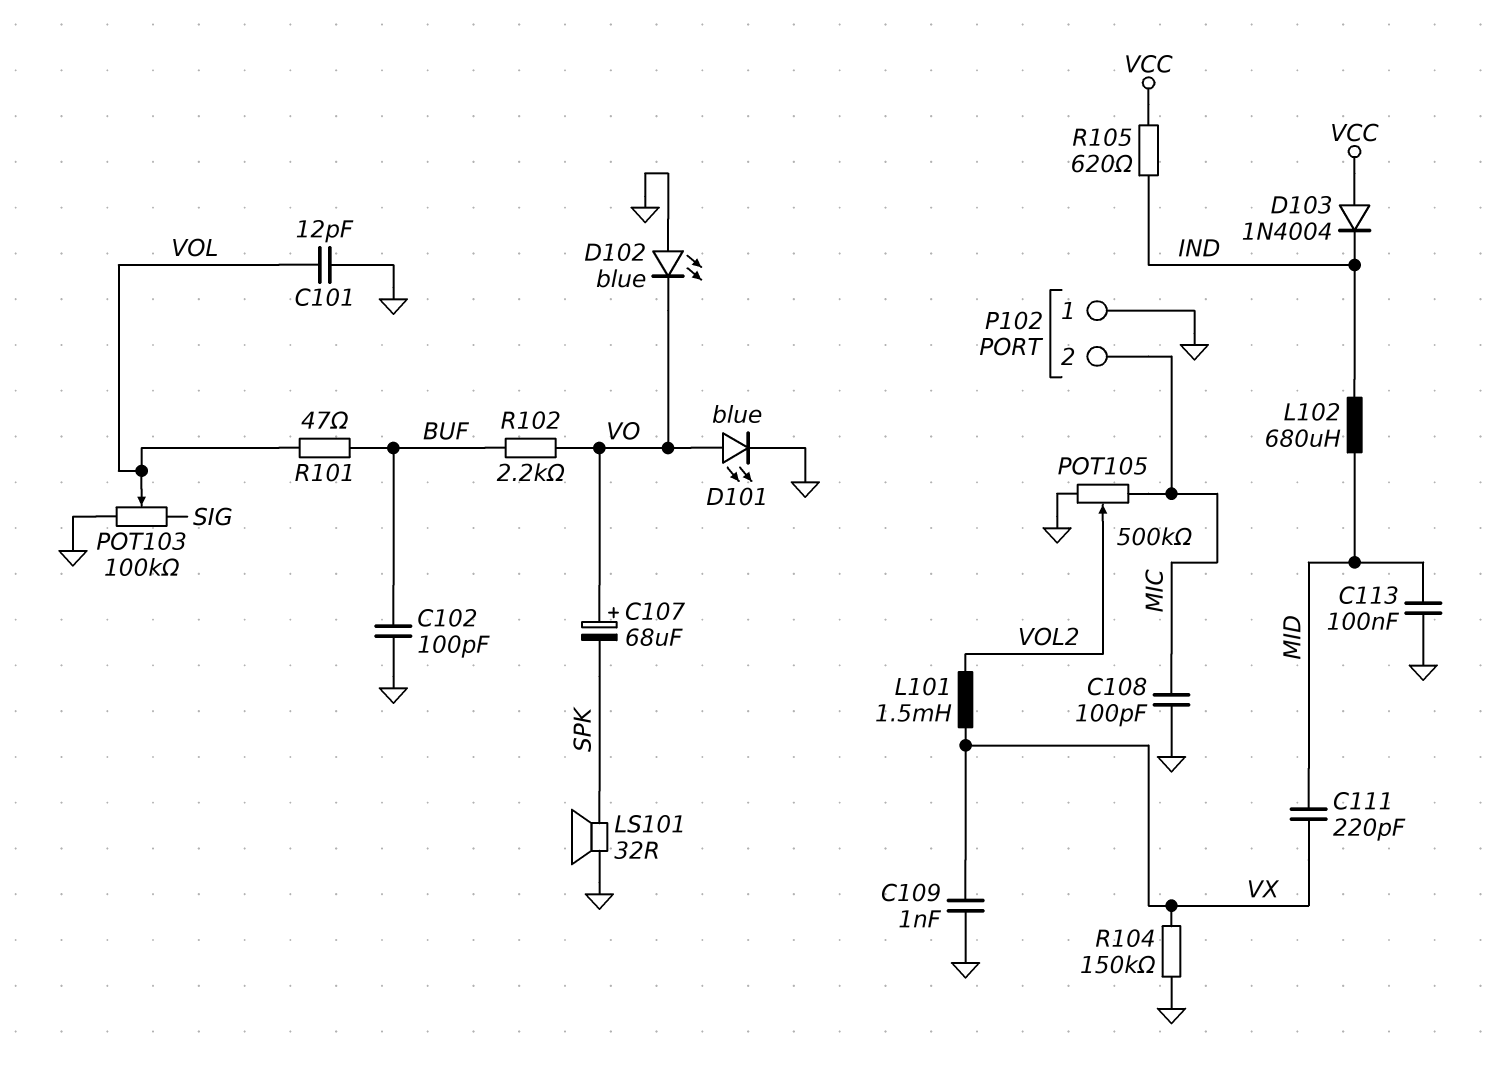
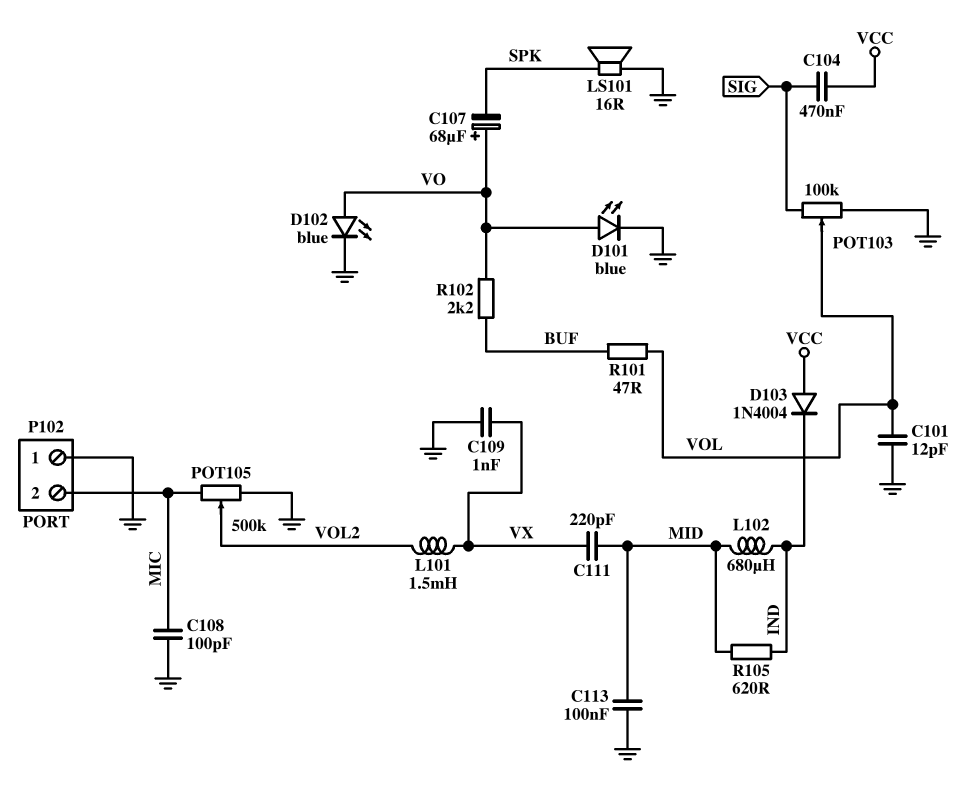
C102: 100pF (BUF, GND) -> none
C104: none -> 470nF (SIG, VCC)
D102: LED blue (A GND, K VO) -> LED blue (A VO, K GND)
LS101: speaker 32R (GND, SPK) -> speaker 16R (GND, SPK)
R104: 150k (GND, VX) -> none
R105: 620 (IND, VCC) -> 620 (IND, MID)

